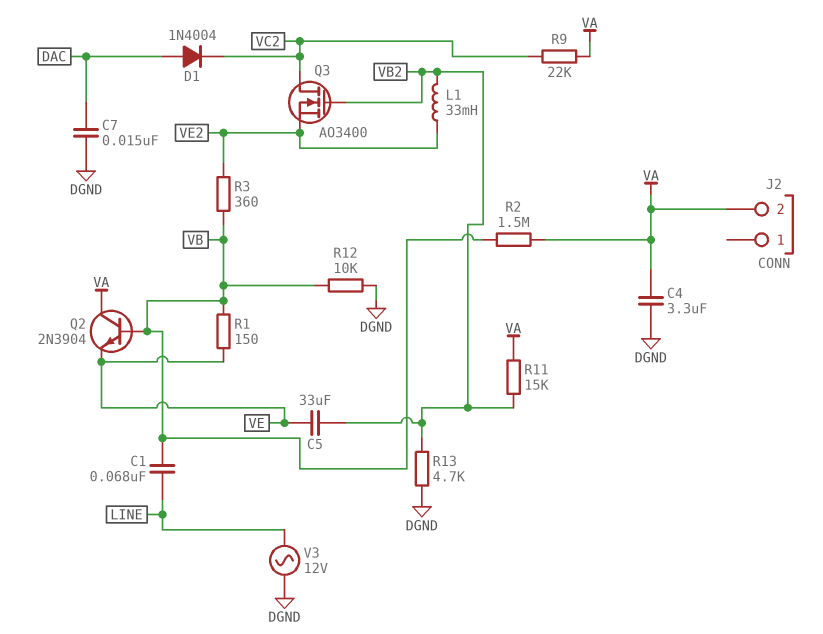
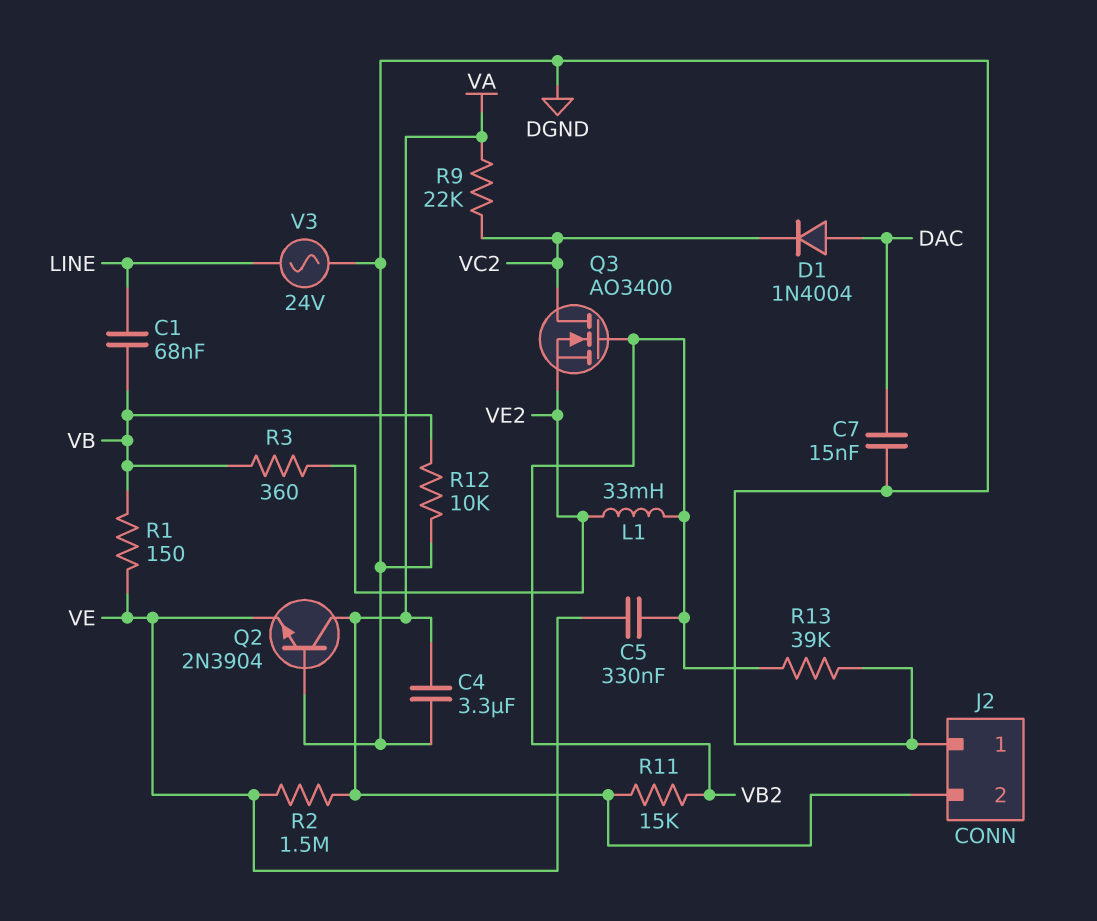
C5: 33uF (VB2, VE) -> 330nF (VB2, VE)
J2 pin 1: none -> DGND
Q2: NPN 2N3904 (B VB, C VA, E VE) -> NPN 2N3904 (B DGND, C VA, E VE)
R2: 1.5M (VA, VB) -> 1.5M (VA, VE)
R13: 4.7k (DGND, VB2) -> 39k (DGND, VB2)
V3: AC 12V (DGND, LINE) -> AC 24V (DGND, LINE)

